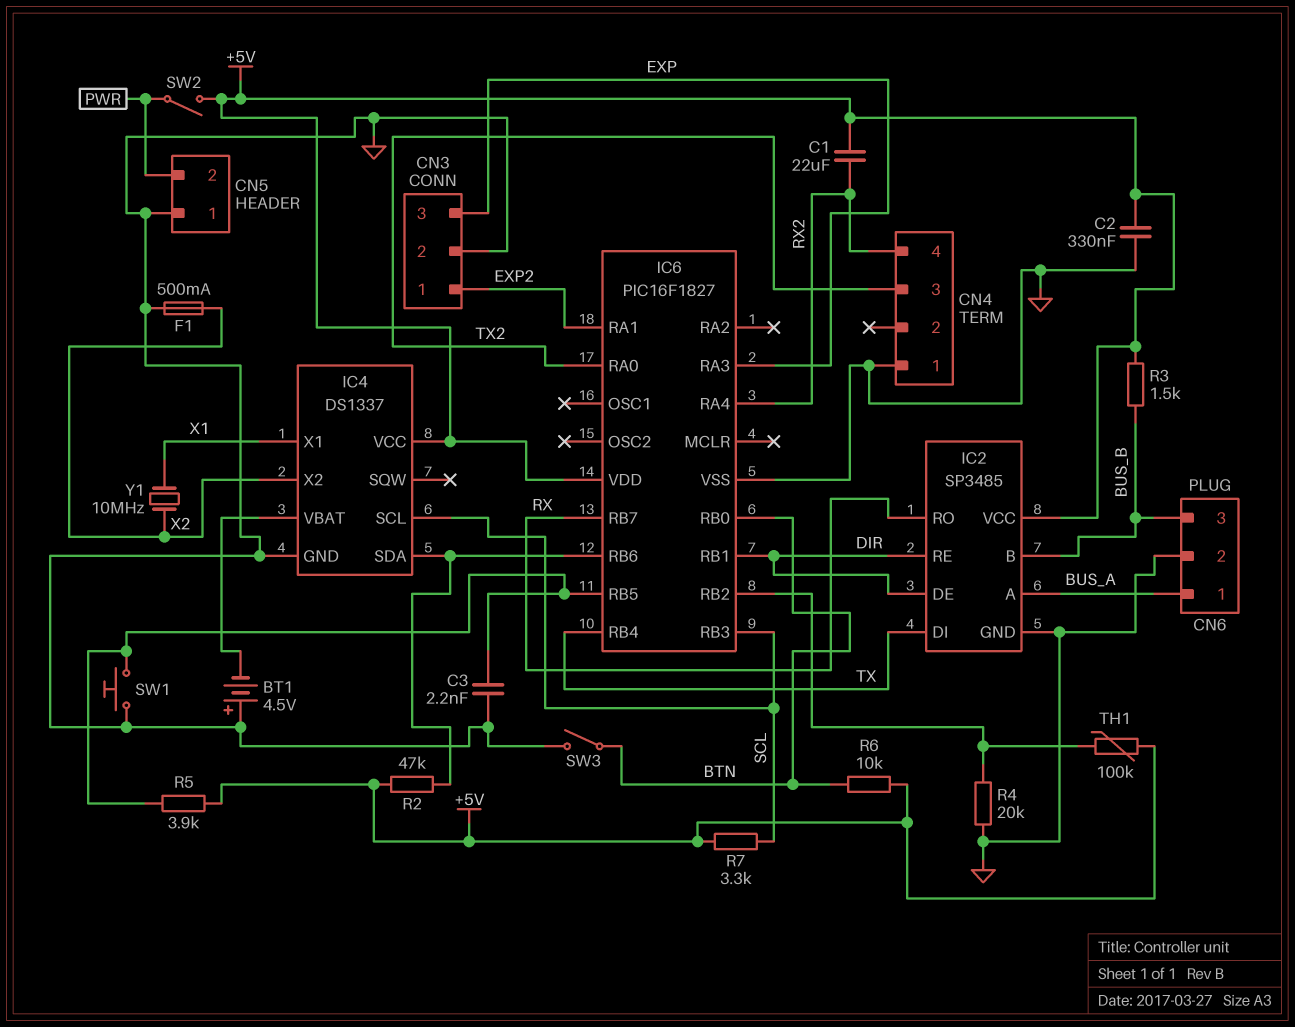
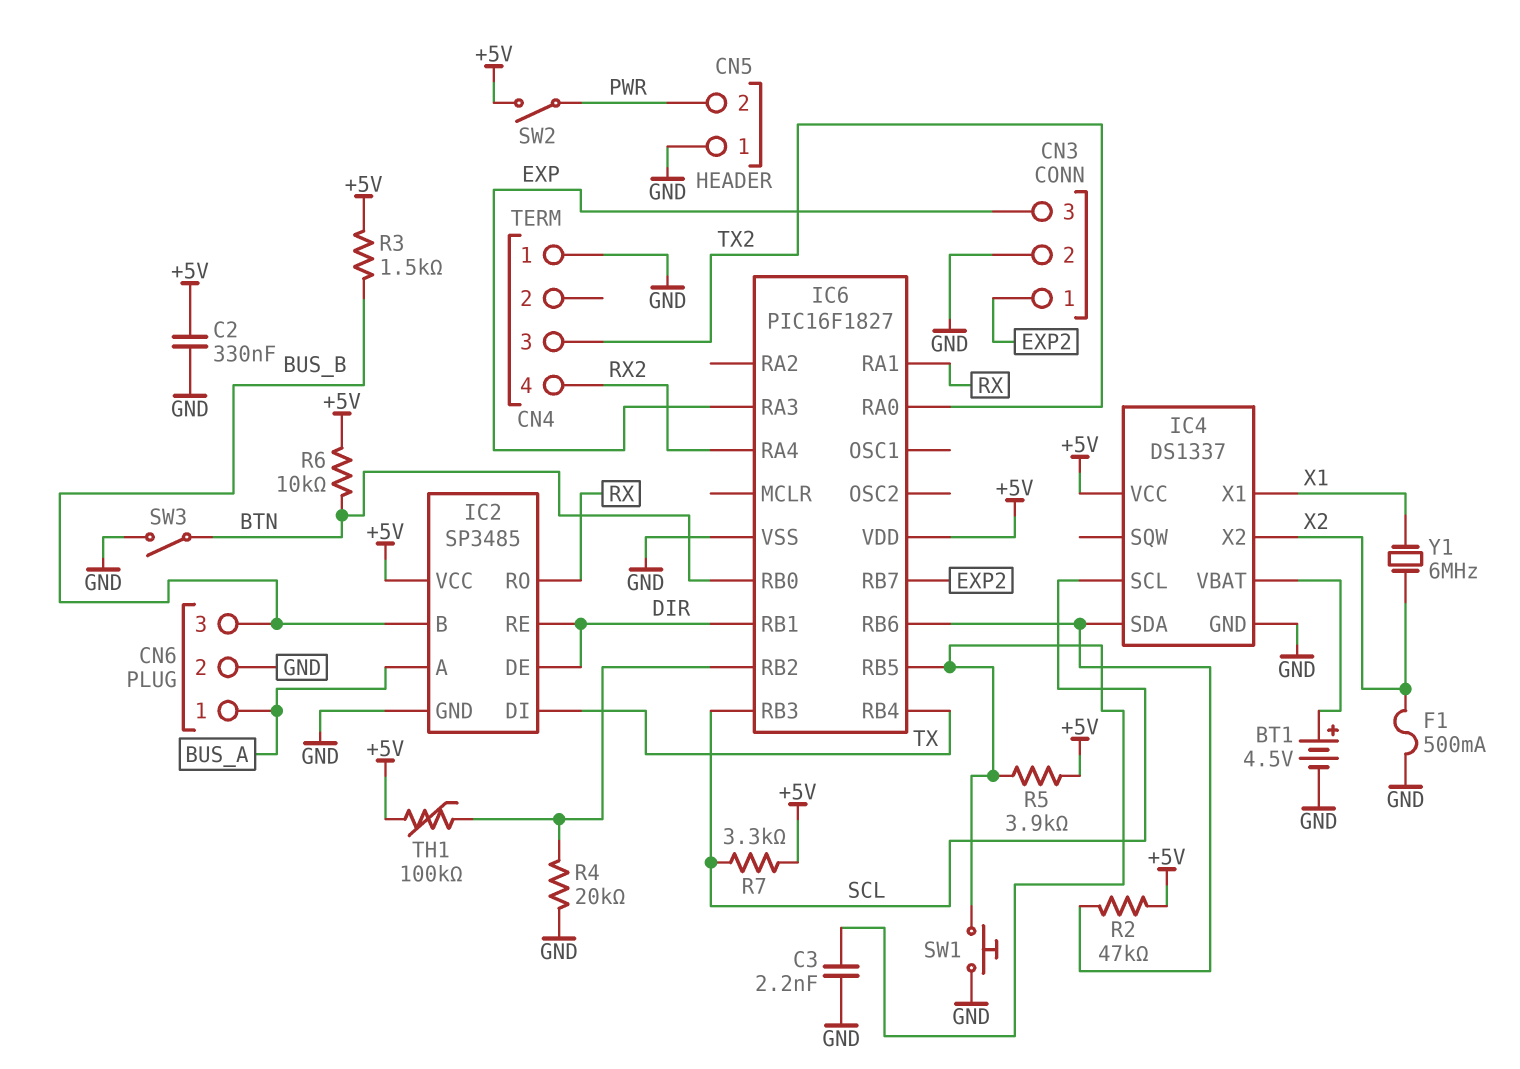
BT1: 4.5V (plus GND, minus IC4/VBAT) -> 4.5V (plus IC4/VBAT, minus GND)
C1: 22uF (+5V, RX2) -> none
IC6 pin RA1: EXP2 -> RX
IC6 pin RB7: RX -> EXP2
Y1: 10MHz (X1, X2) -> 6MHz (X1, X2)

